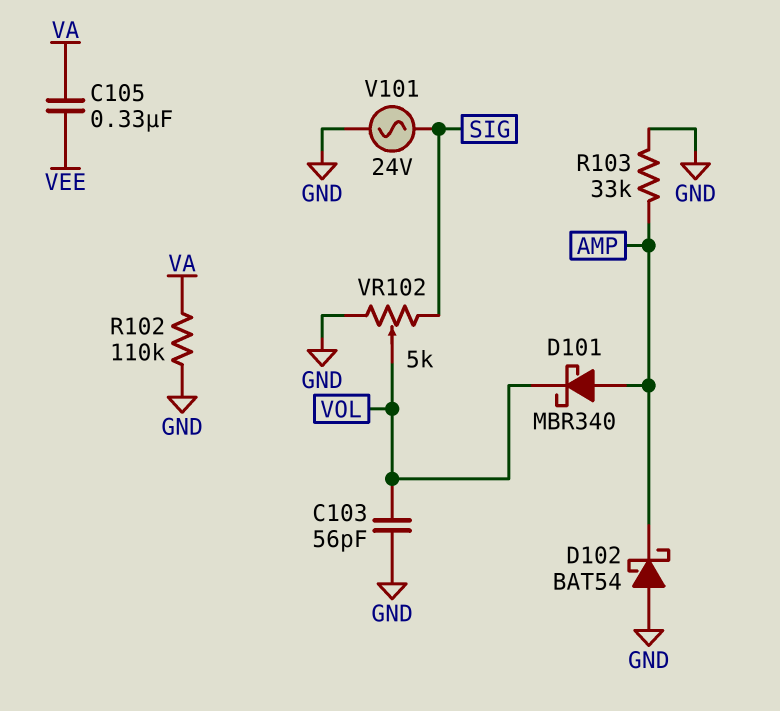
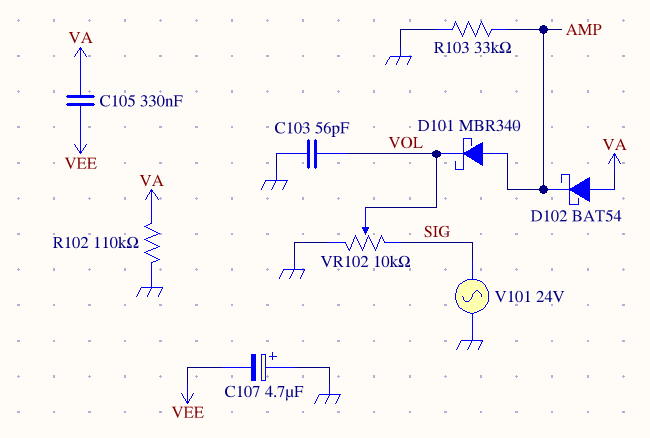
C107: none -> 4.7uF (plus GND, minus VEE)
D102: schottky BAT54 (A GND, K AMP) -> schottky BAT54 (A VA, K AMP)
VR102: 5k (GND, SIG, wiper VOL) -> 10k (GND, SIG, wiper VOL)

